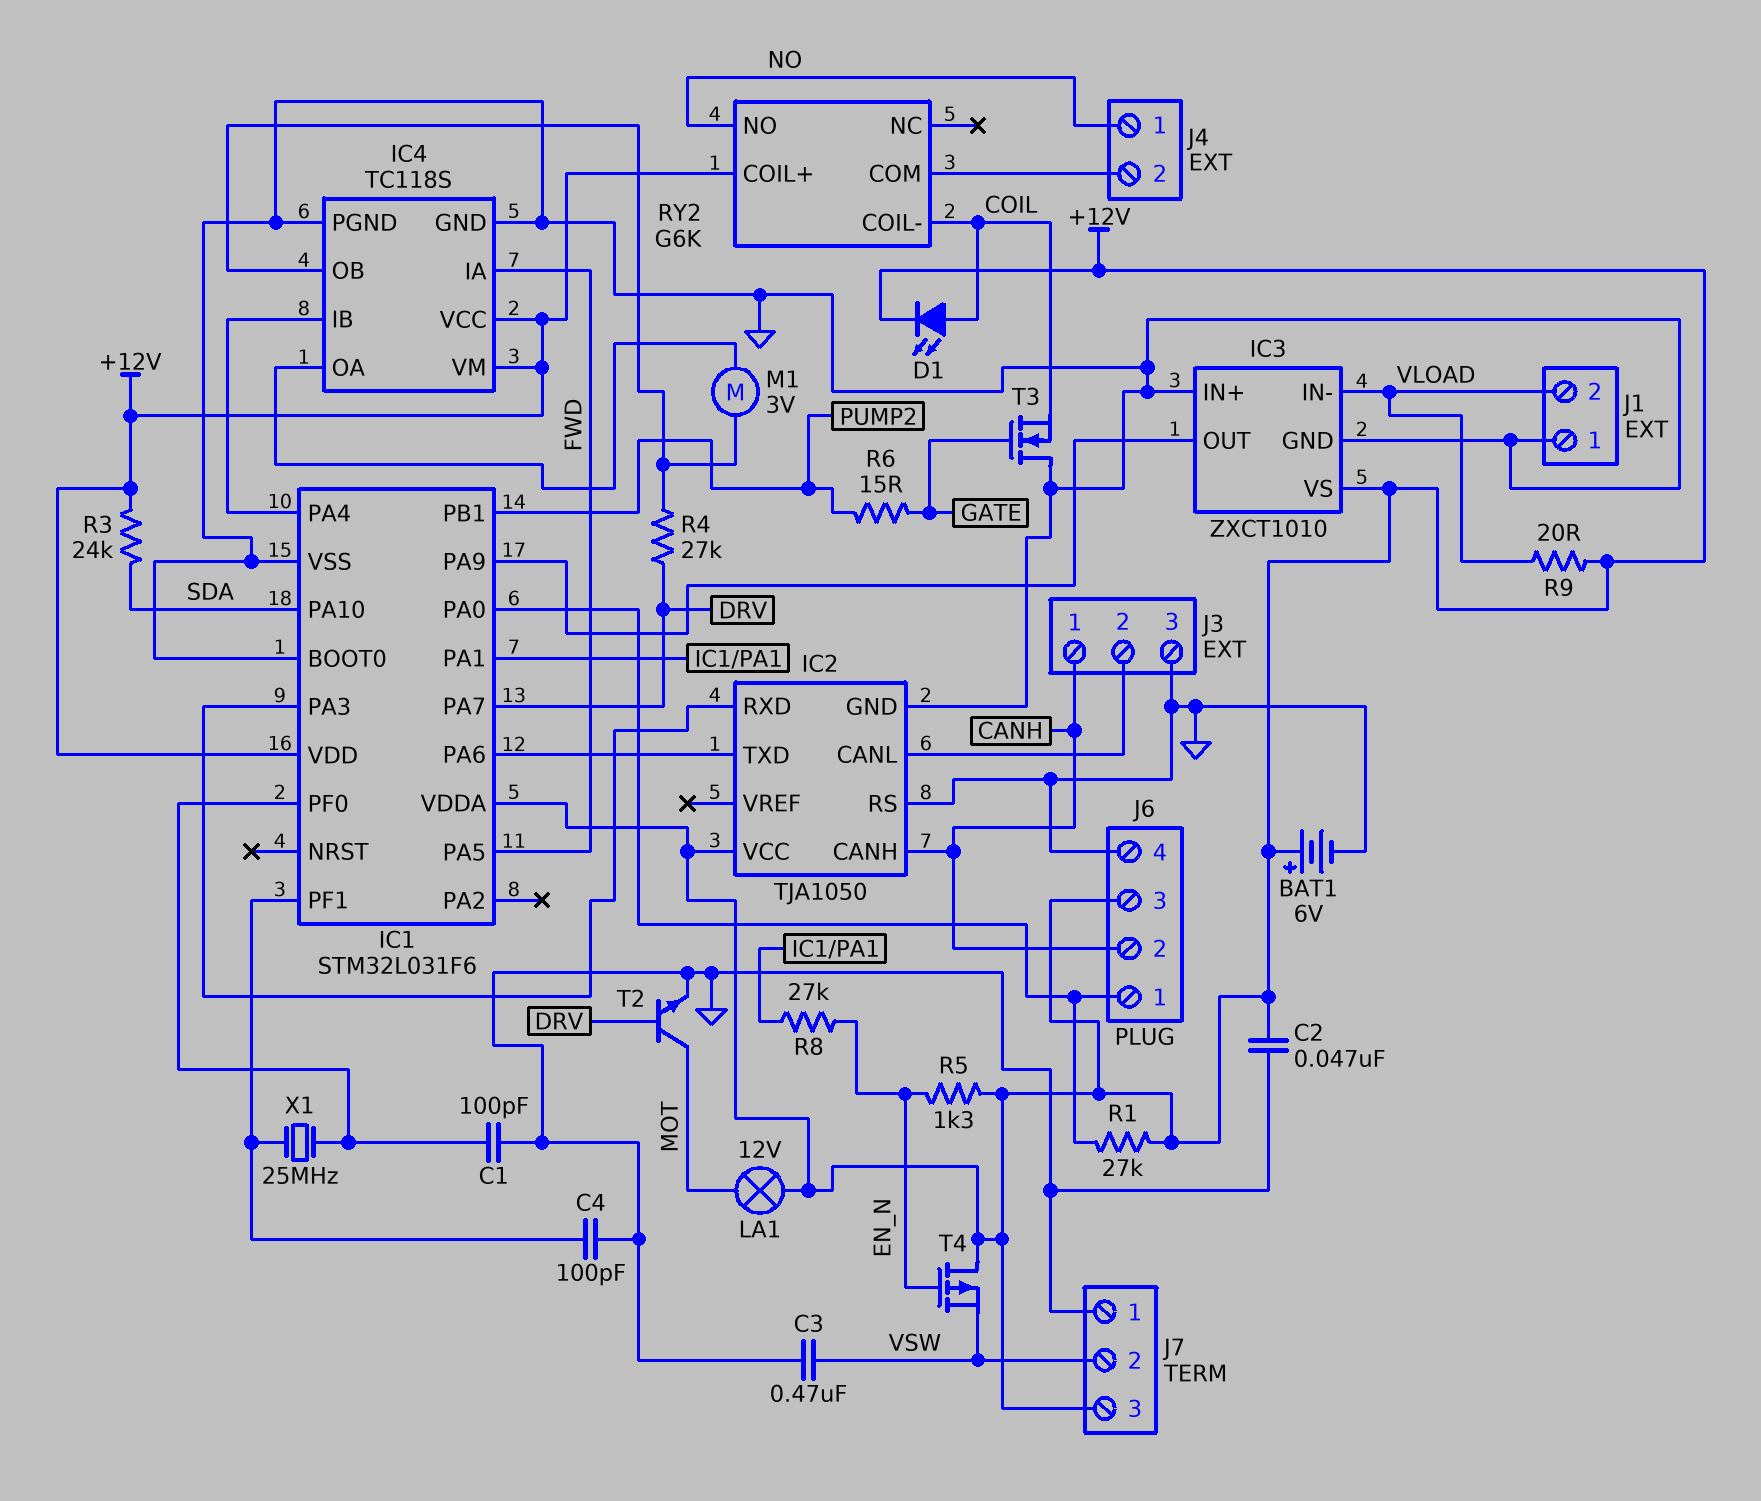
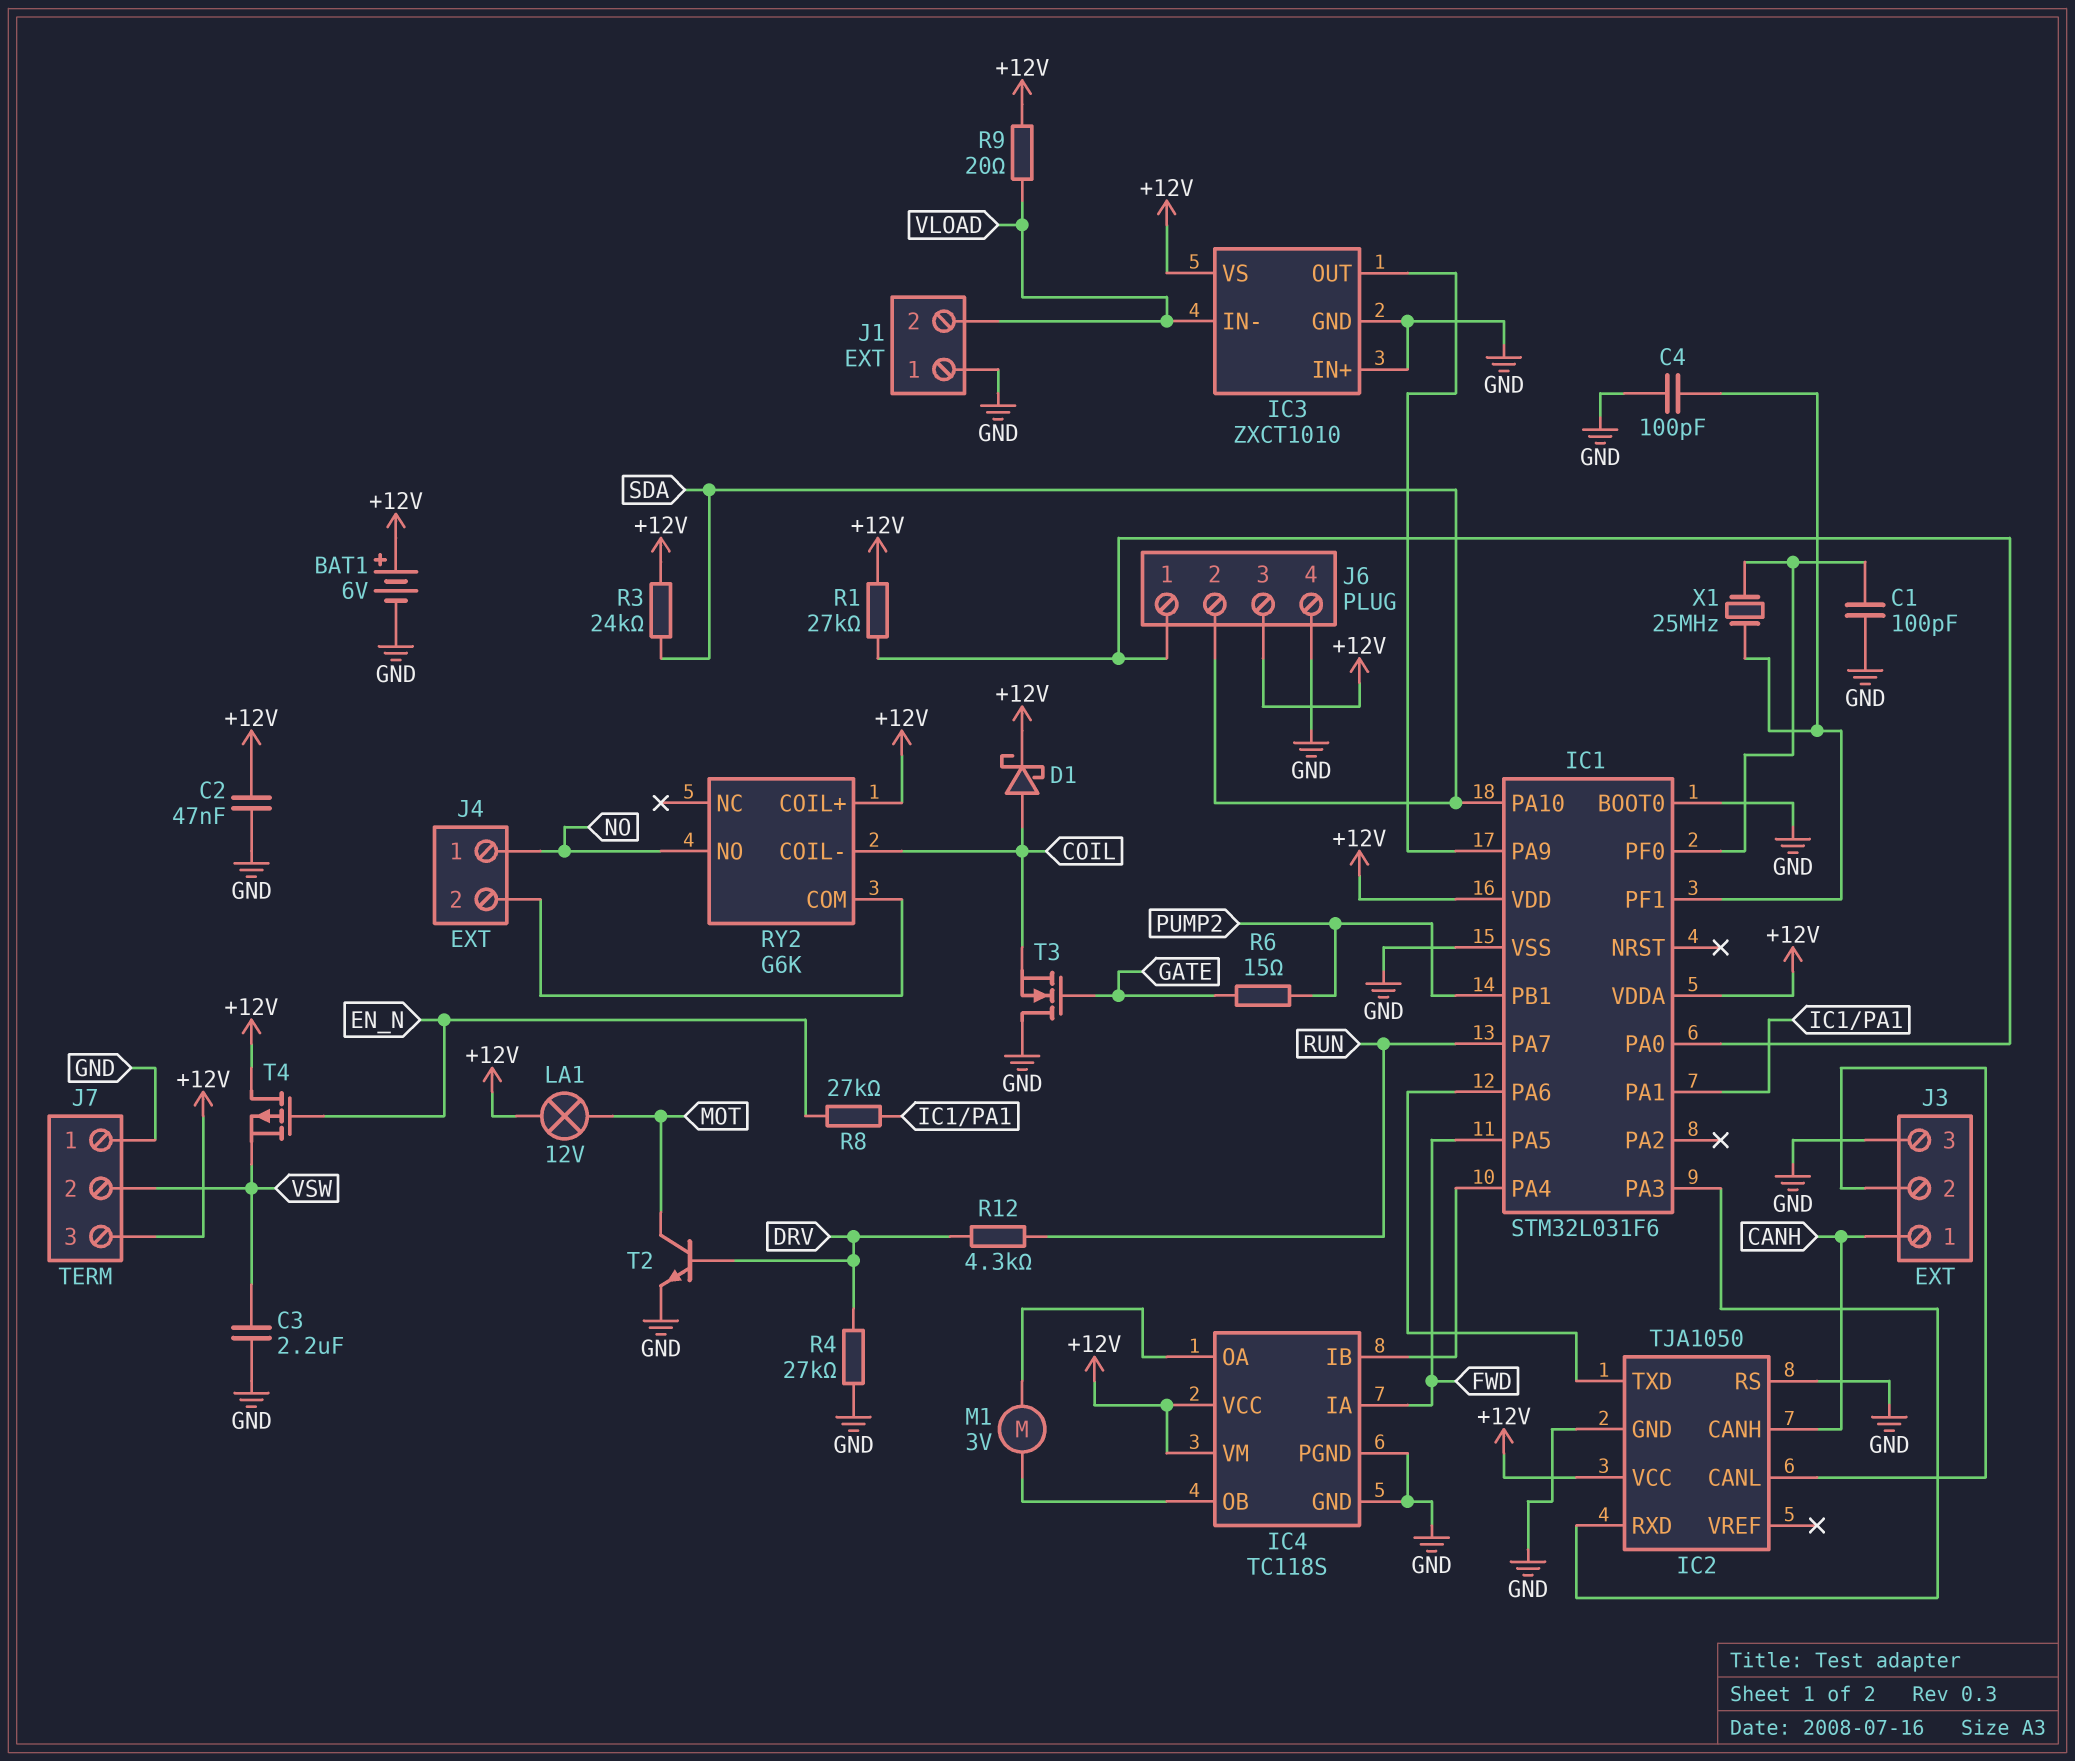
C3: 470nF (GND, VSW) -> 2.2uF (GND, VSW)
D1: LED (A COIL, K +12V) -> schottky (A COIL, K +12V)
IC1 pin PA7: DRV -> RUN
J6 pin 2: CANH -> SDA
R4: 27k (DRV, IC4/OB) -> 27k (DRV, GND)
R5: 1.3k (+12V, EN_N) -> none
R12: none -> 4.3k (DRV, RUN)

